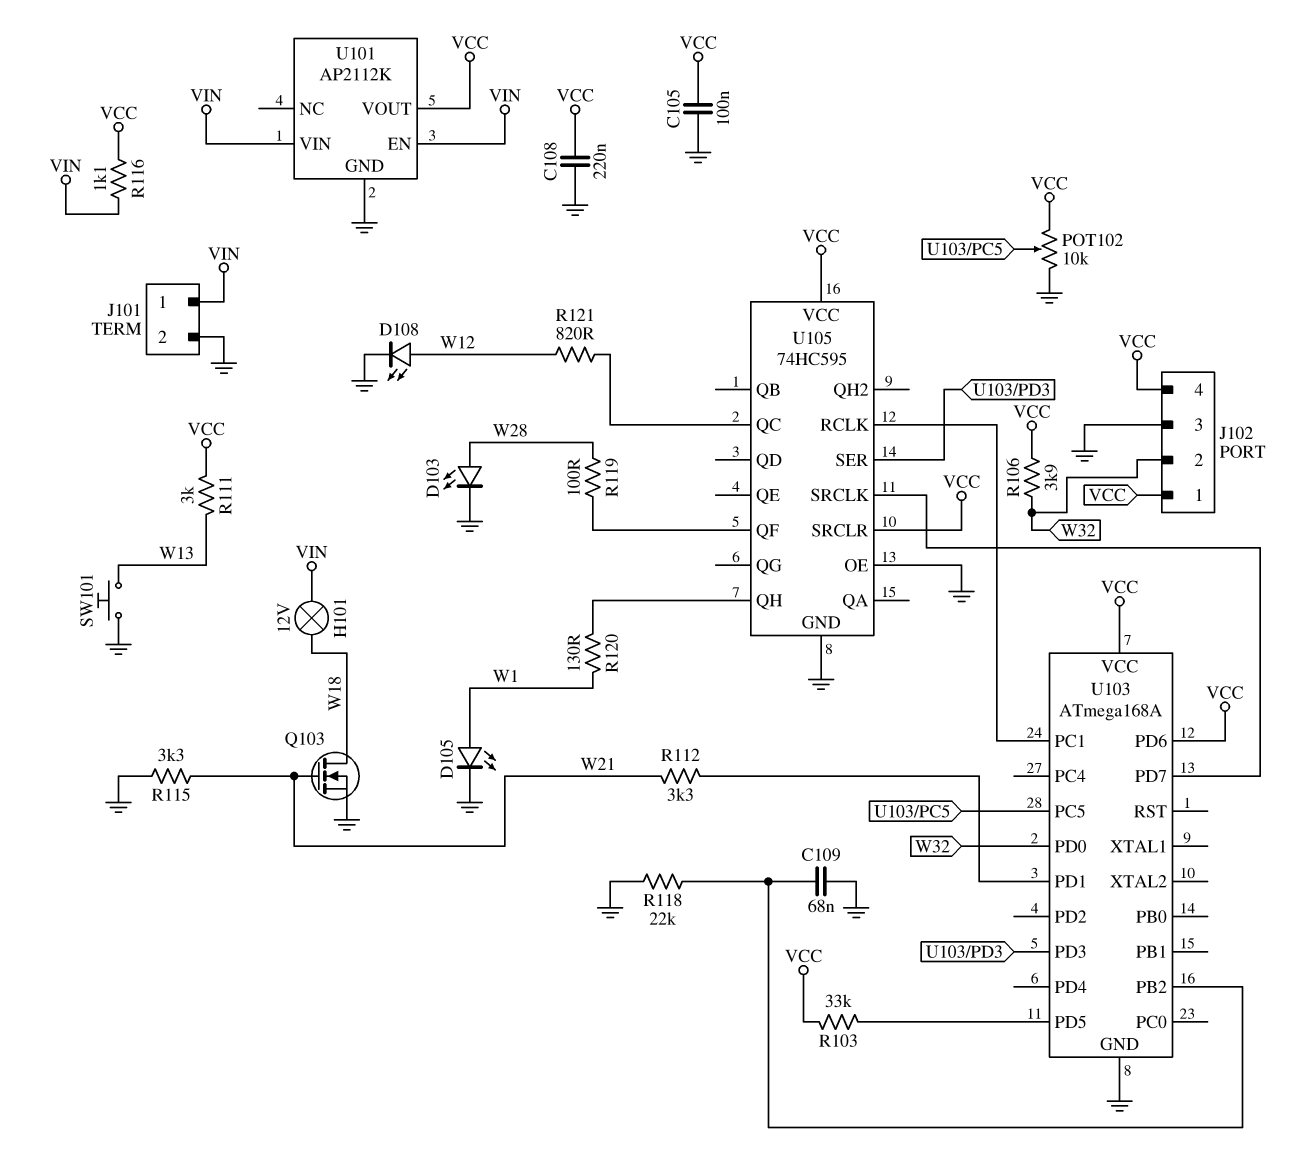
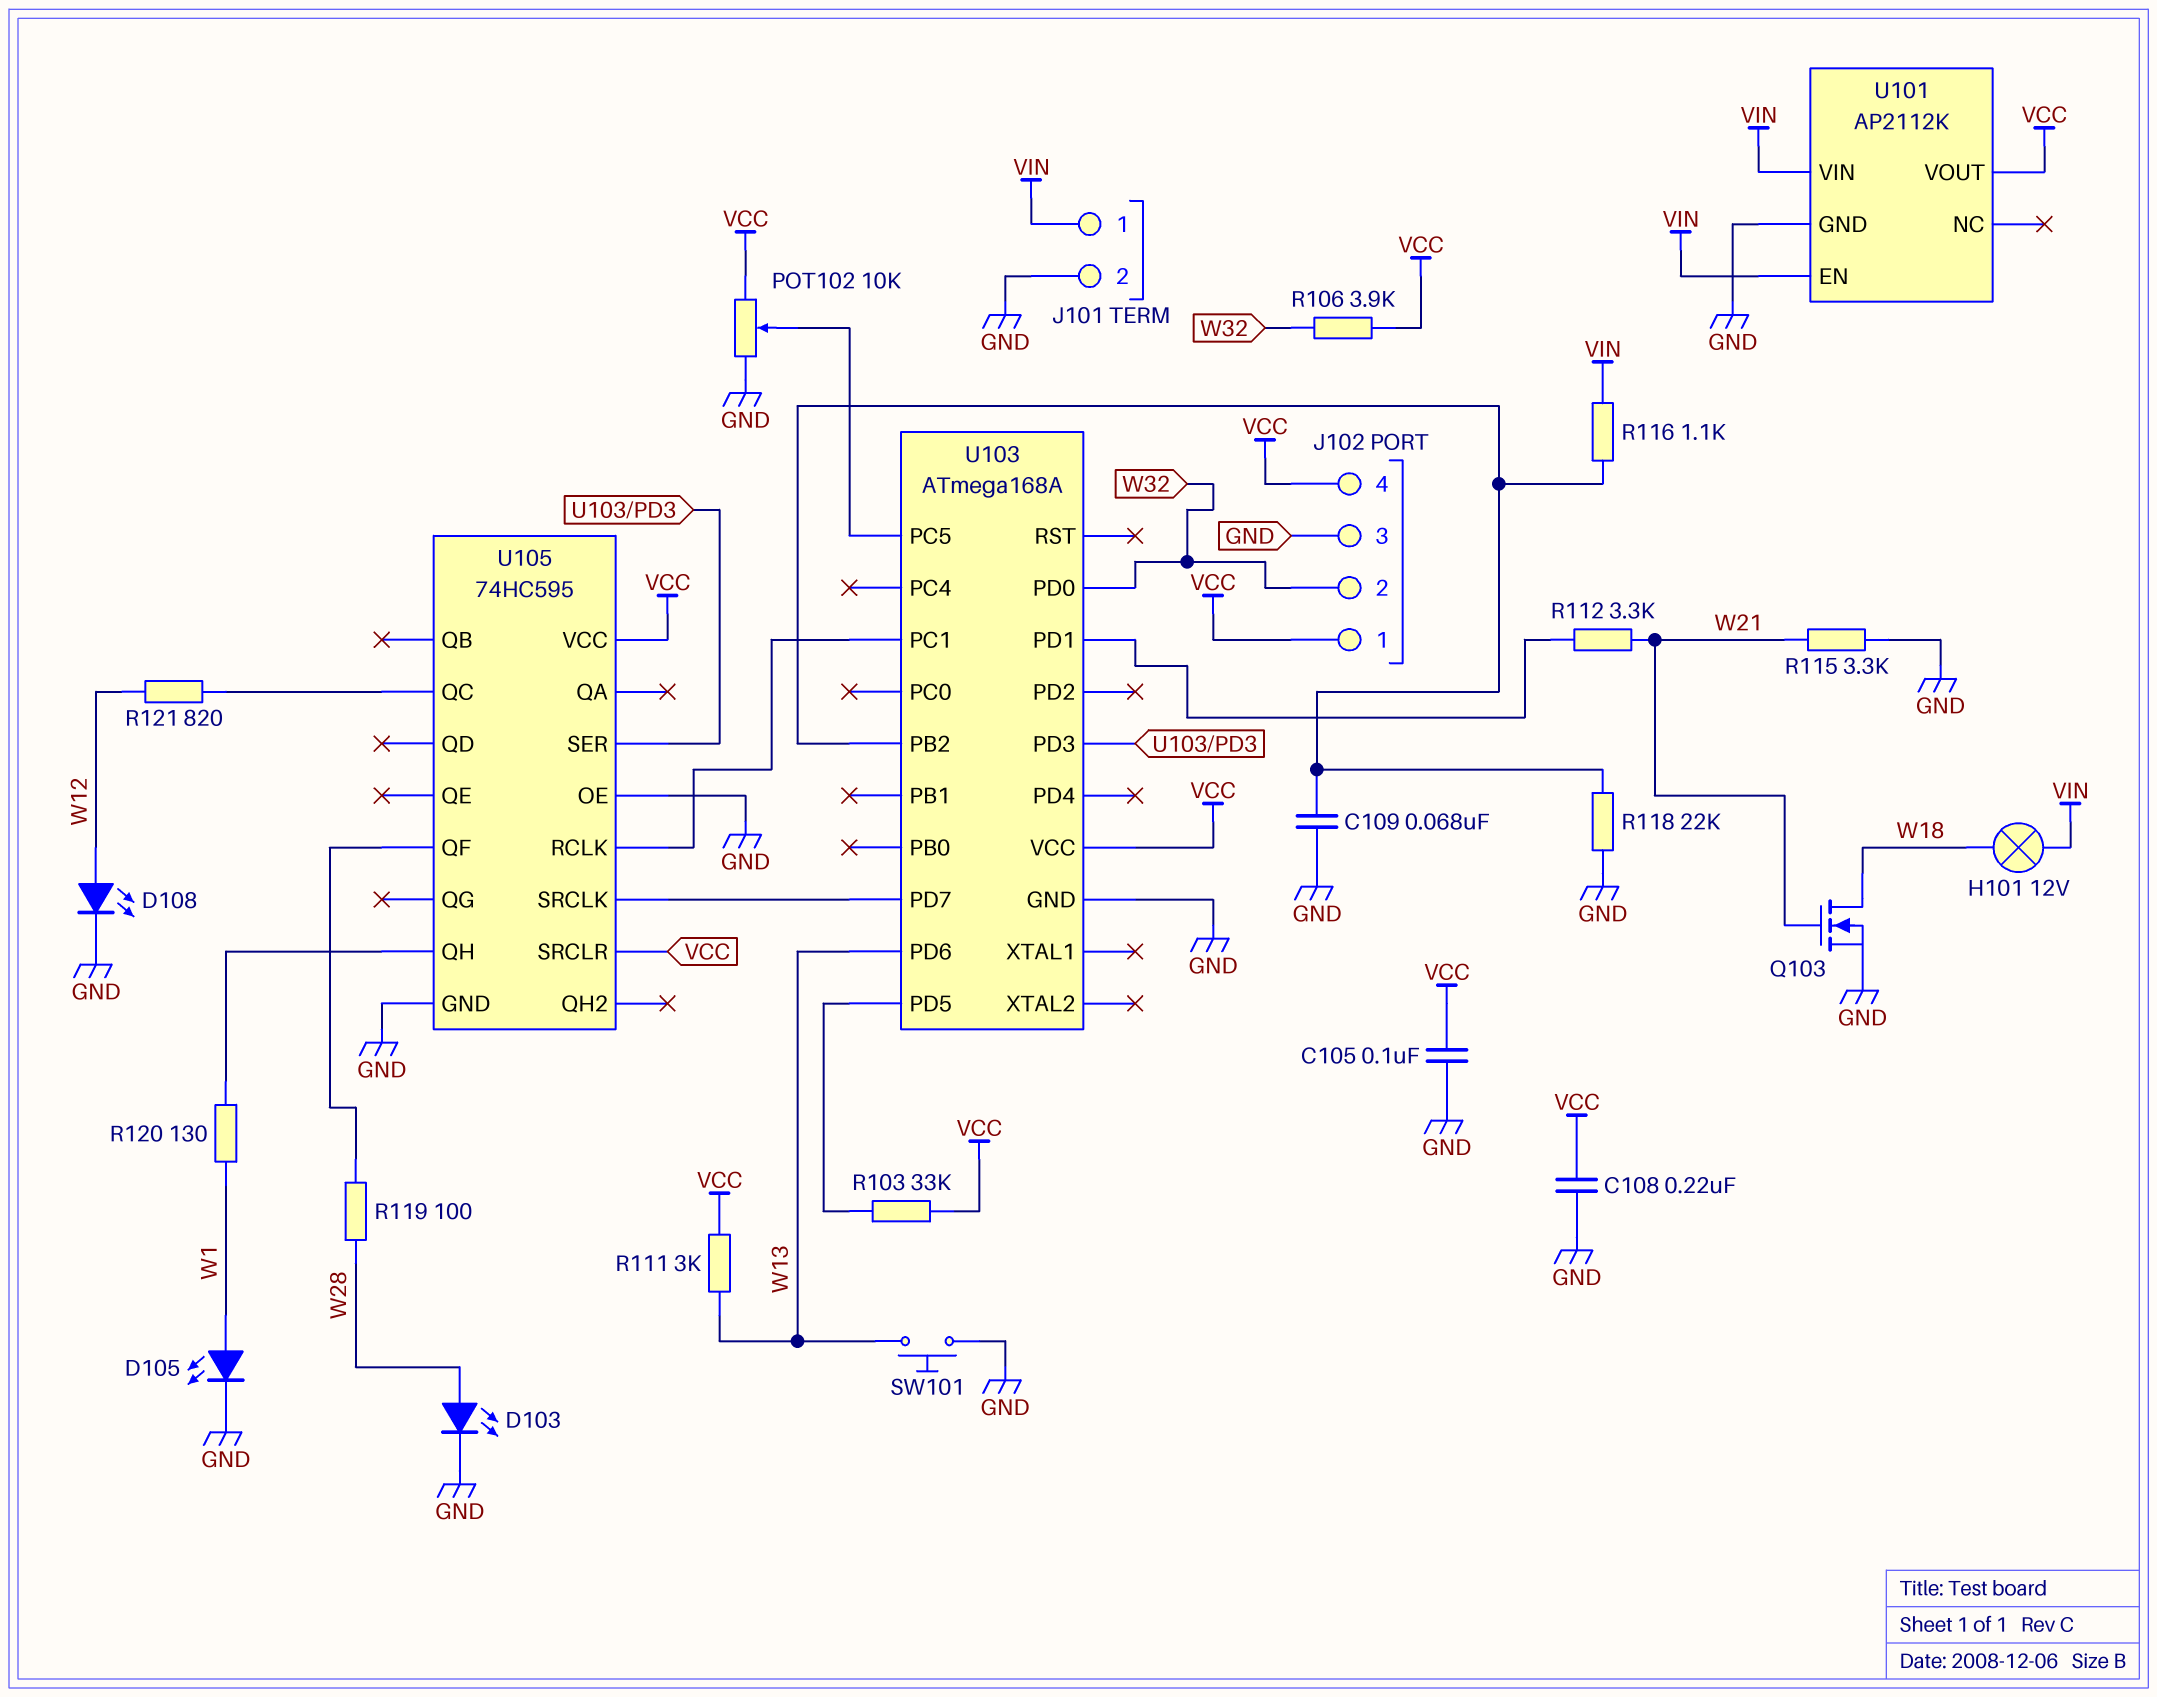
R116: 1.1k (VCC, VIN) -> 1.1k (U103/PB2, VIN)
U103 pin PD6: VCC -> W13

